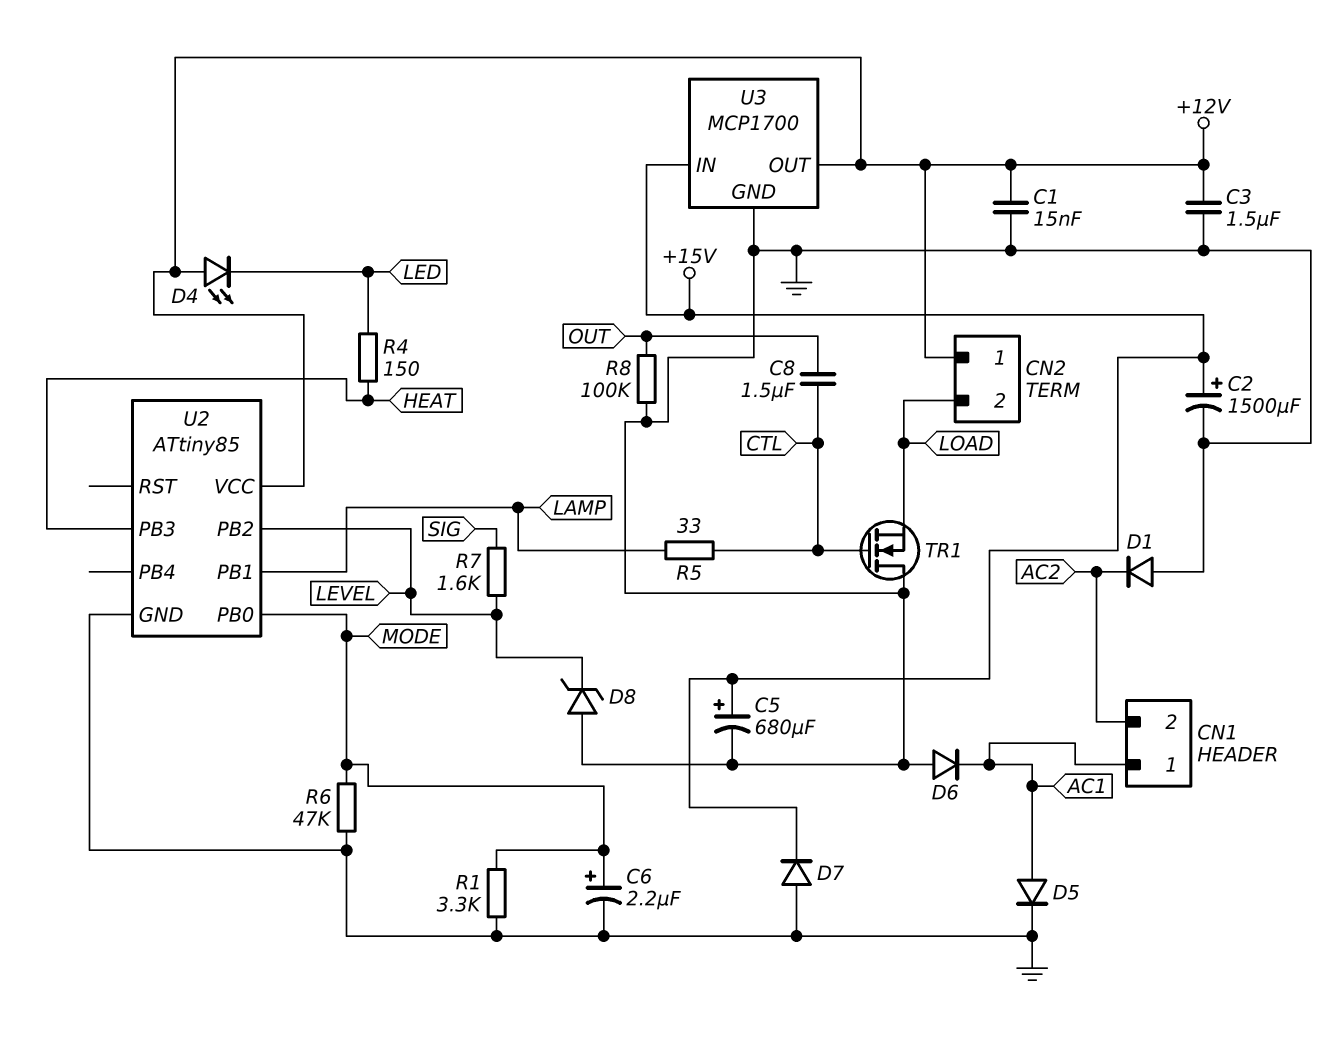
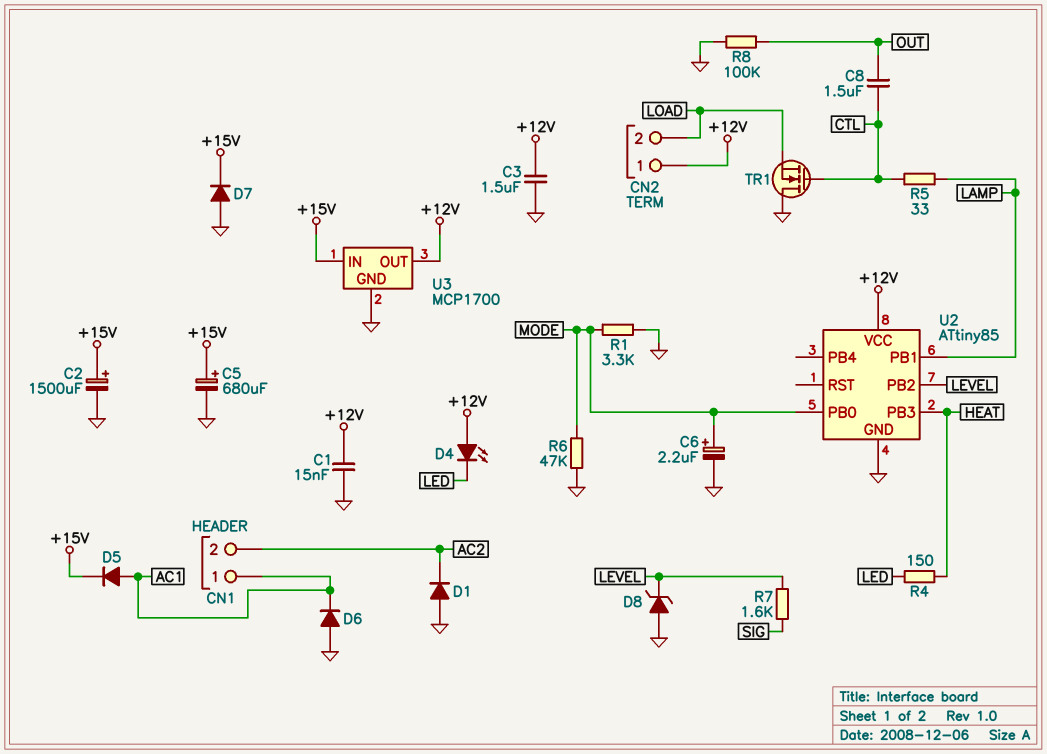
D5: diode (A AC1, K GND) -> diode (A AC1, K +15V)

